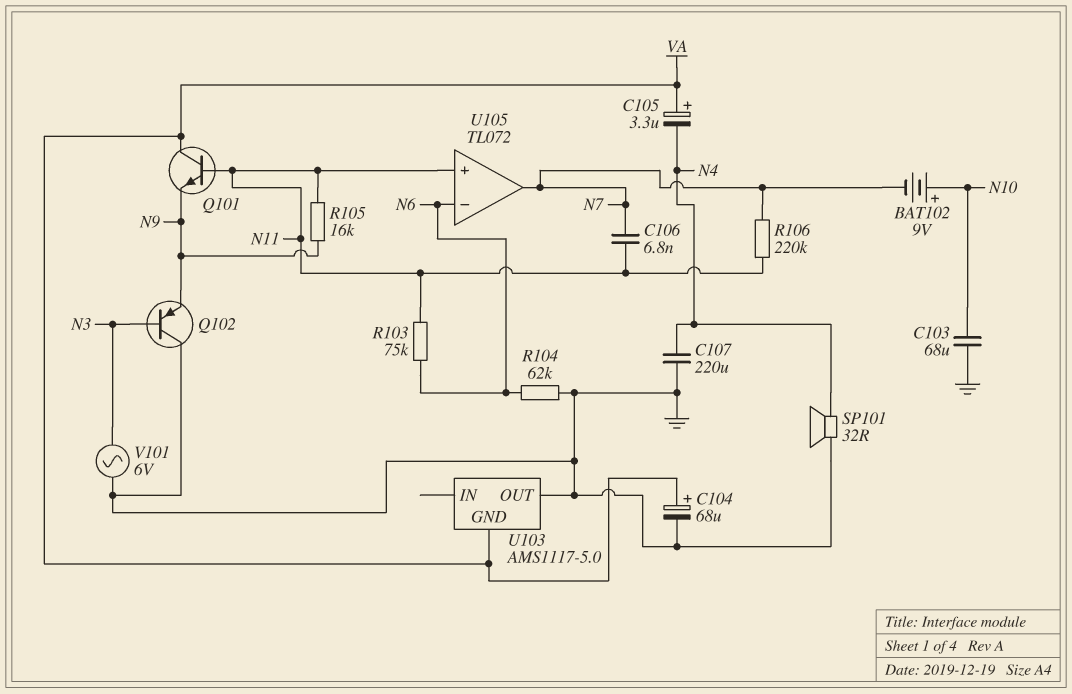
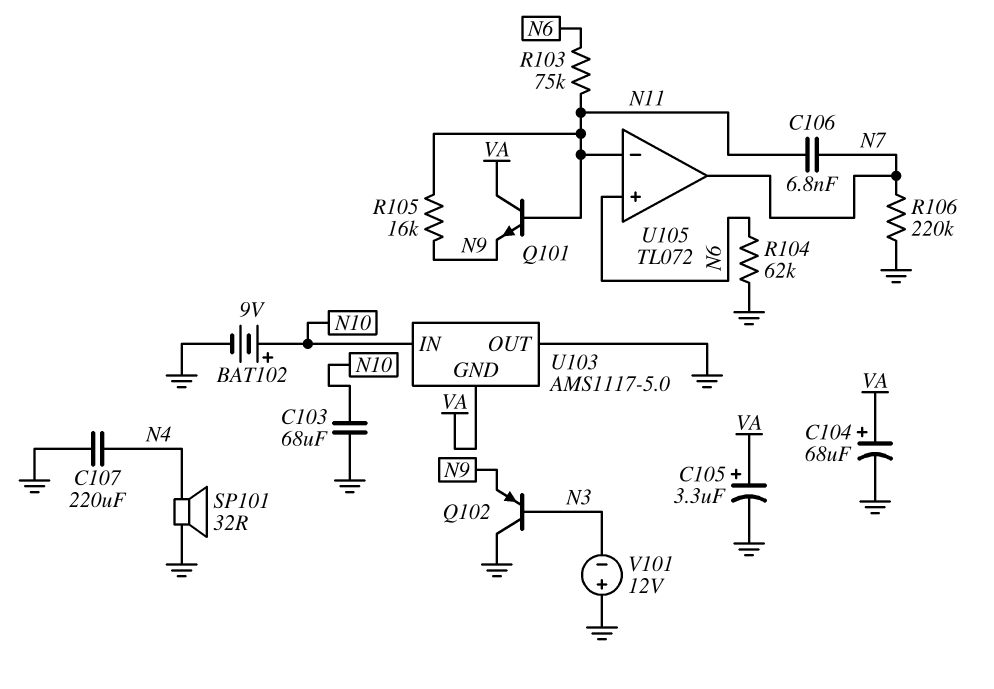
BAT102: 9V (plus N10, minus N7) -> 9V (plus N10, minus GND)
C105: 3.3uF (plus VA, minus N4) -> 3.3uF (plus VA, minus GND)
R106: 220k (N7, N11) -> 220k (GND, N7)
U103 pin IN: none -> N10
U105 pin in+: N11 -> N6
U105 pin in-: N6 -> N11
V101: AC 6V (GND, N3) -> 12V (plus GND, minus N3)

